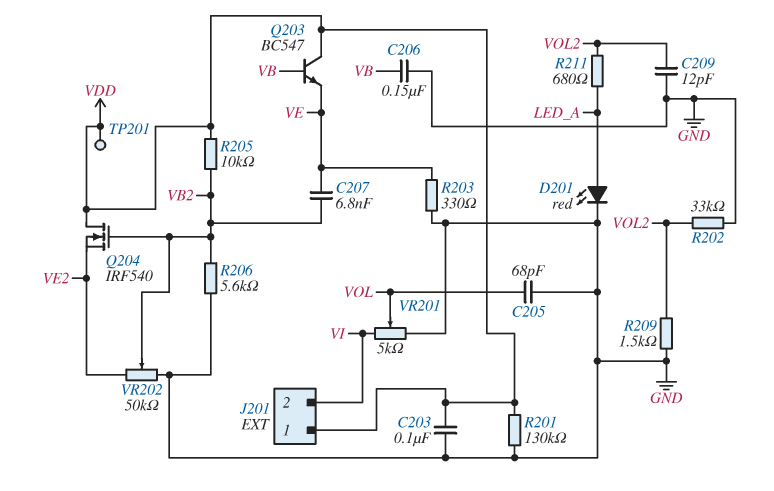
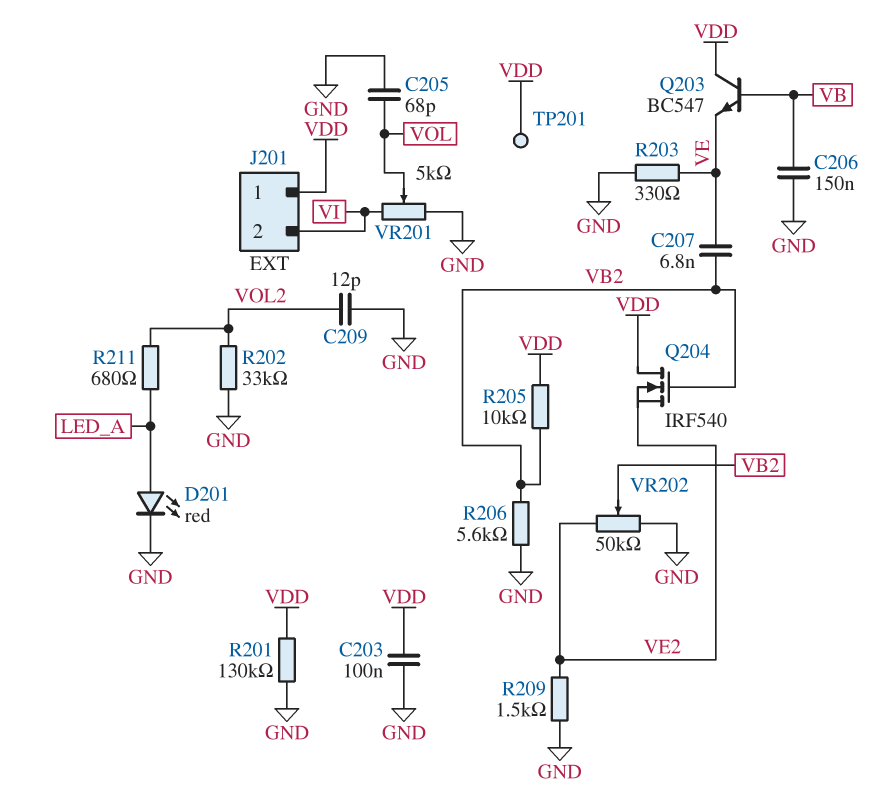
R209: 1.5k (GND, VOL2) -> 1.5k (GND, VE2)

